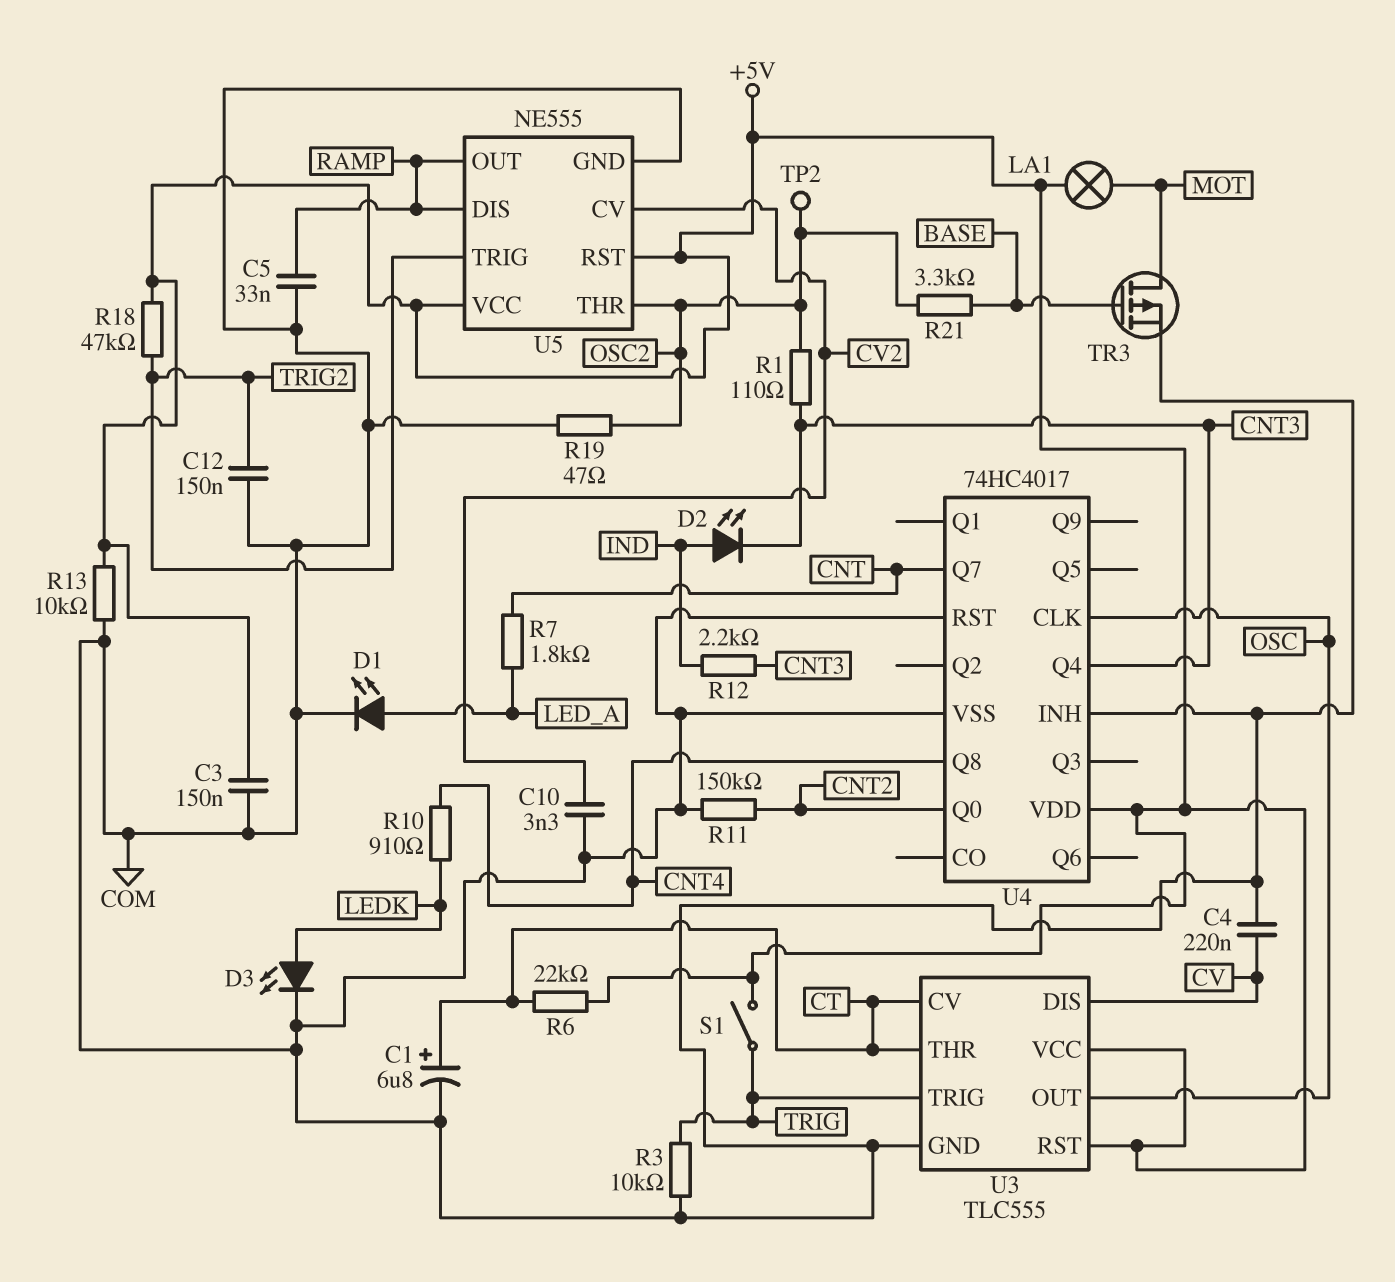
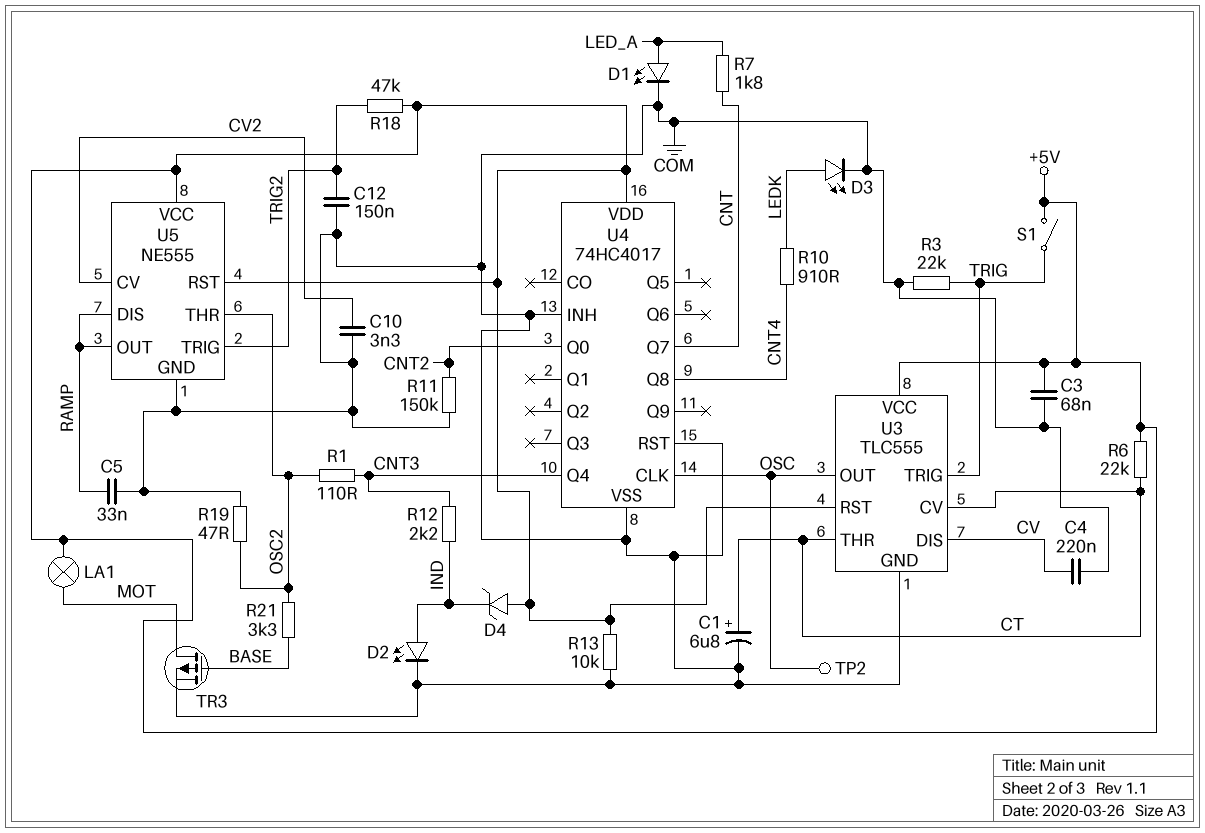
C3: 150nF (+5V, COM) -> 68nF (+5V, COM)
D2: LED (A IND, K CNT3) -> LED (A IND, K COM)
D4: none -> zener (A +5V, K IND)
R3: 10k (COM, TRIG) -> 22k (COM, TRIG)
TP2: test point (OSC2) -> test point (OSC)

